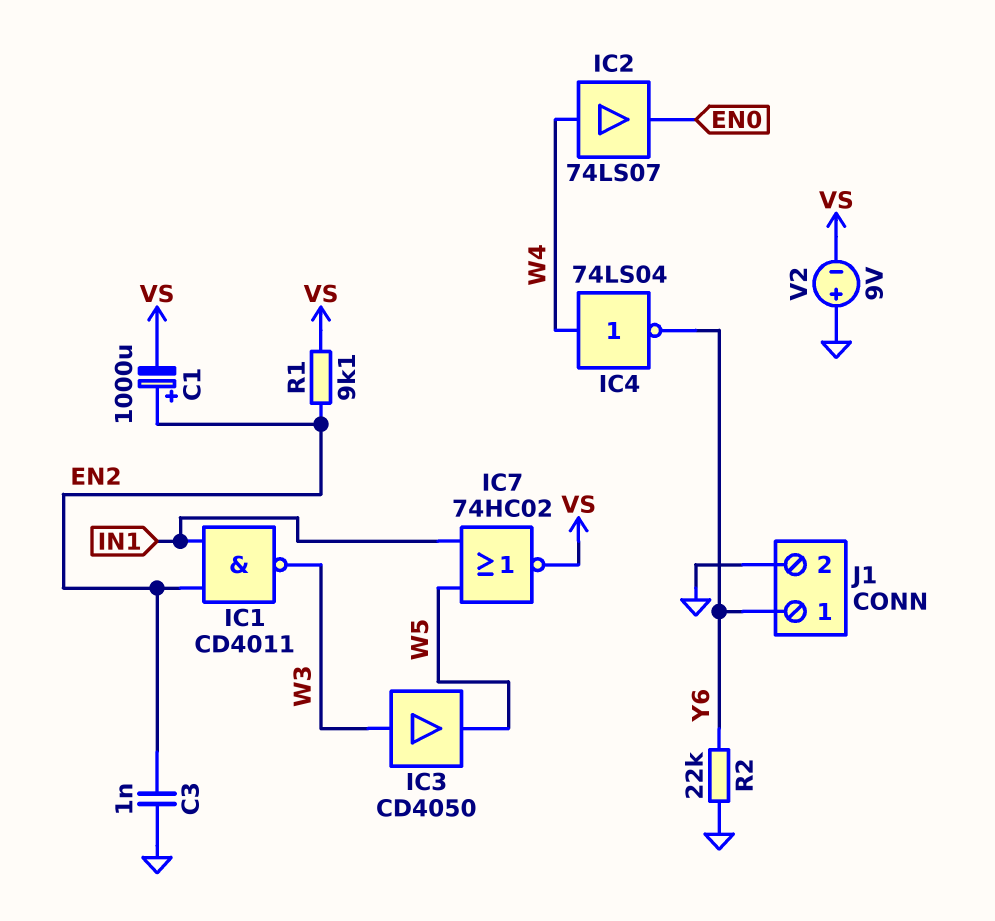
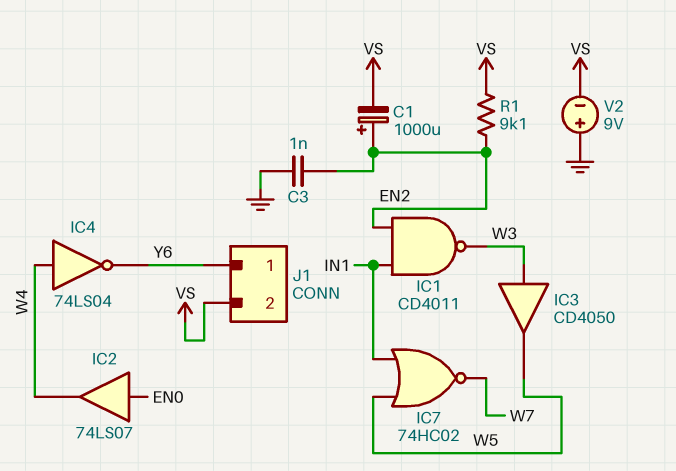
IC2: buffer 74LS07 (in W4, out EN0) -> buffer 74LS07 (in EN0, out W4)
IC7: NOR 74HC02 (in IN1, in W5, out VS) -> NOR 74HC02 (in IN1, in W5, out W7)
J1 pin 2: GND -> VS
R2: 22k (GND, Y6) -> none

